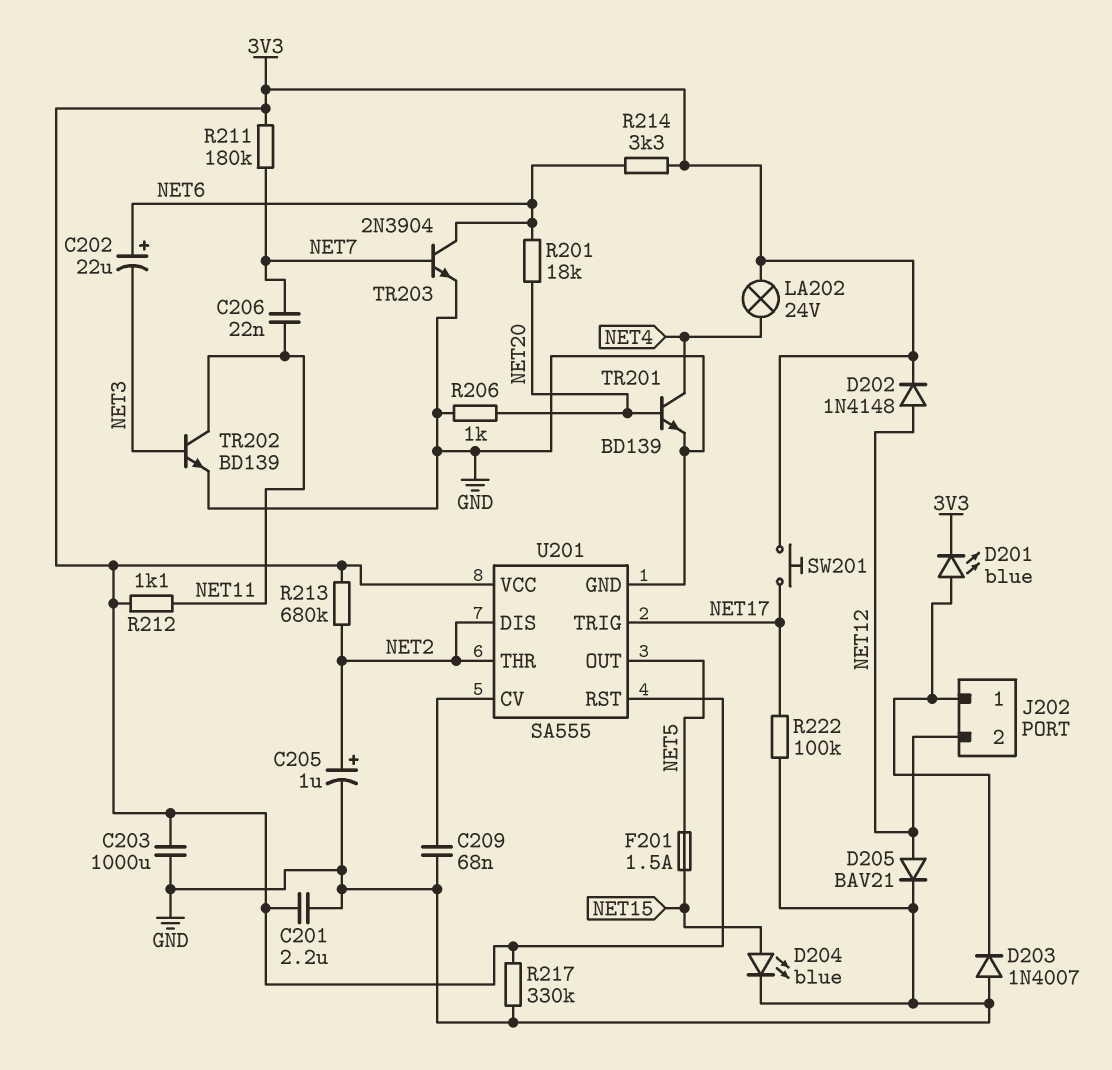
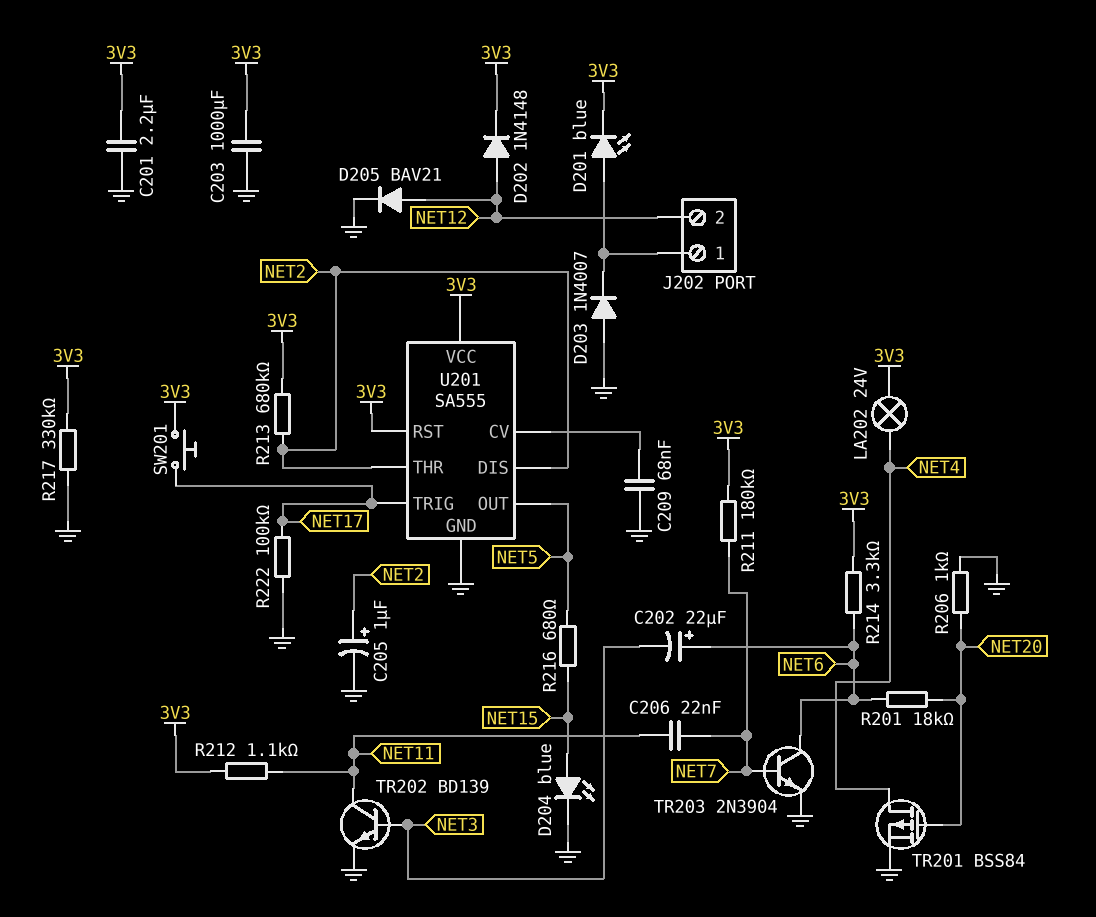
F201: 1.5A (NET5, NET15) -> none
R216: none -> 680 (NET5, NET15)
TR201: NPN BD139 (B NET20, C NET4, E GND) -> PMOS BSS84 (G NET20, D NET4, S GND)

